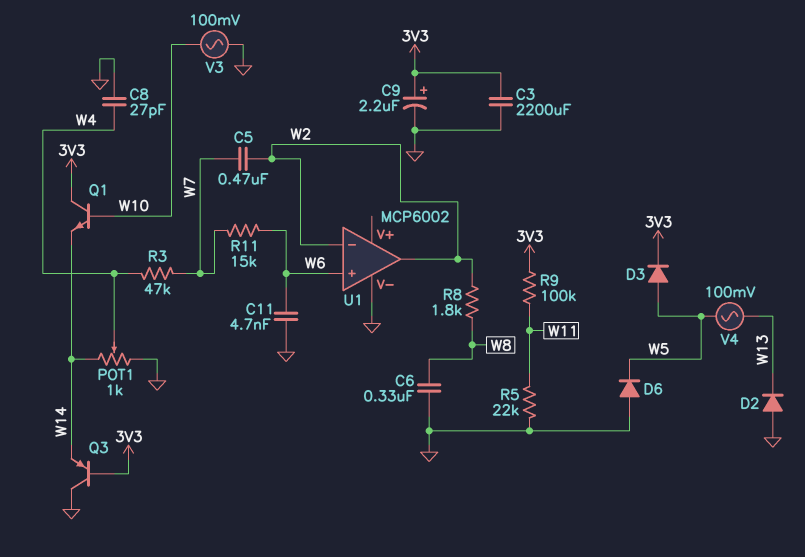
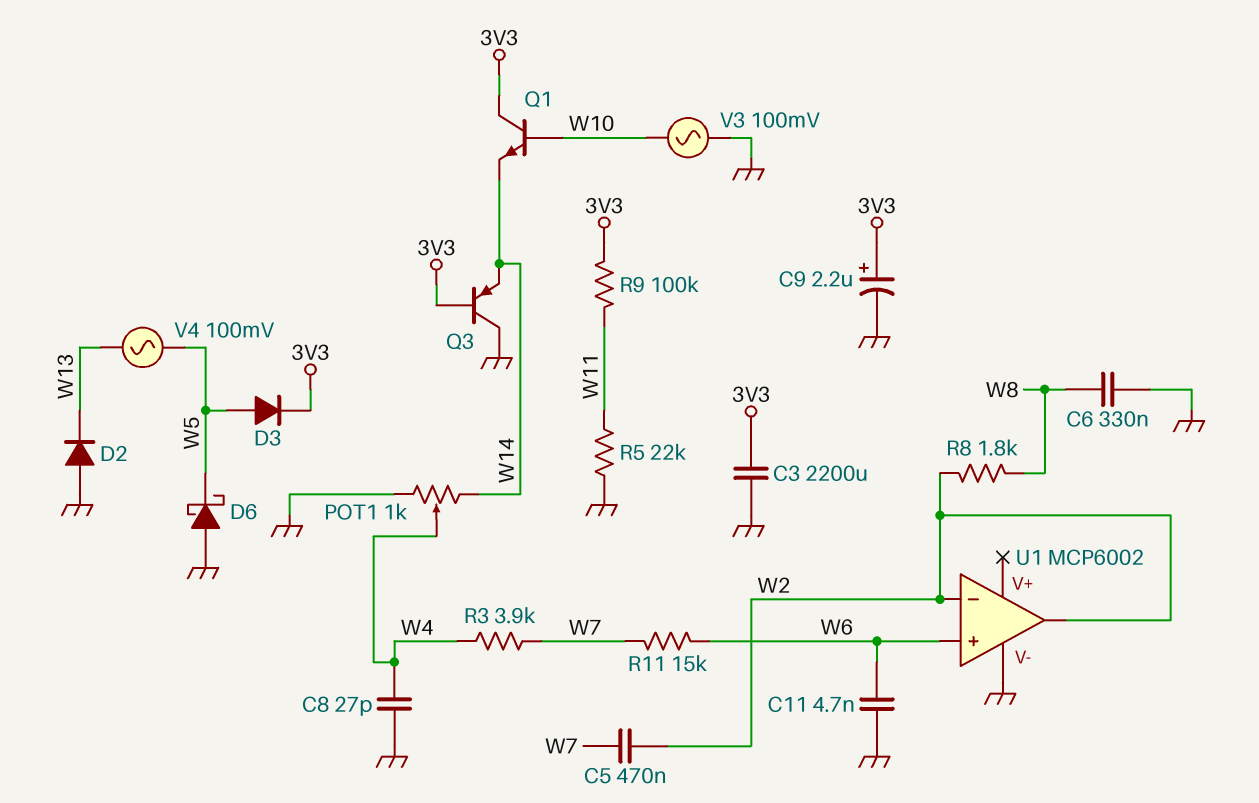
D6: diode (A GND, K W5) -> schottky (A GND, K W5)
R3: 47k (W4, W7) -> 3.9k (W4, W7)

